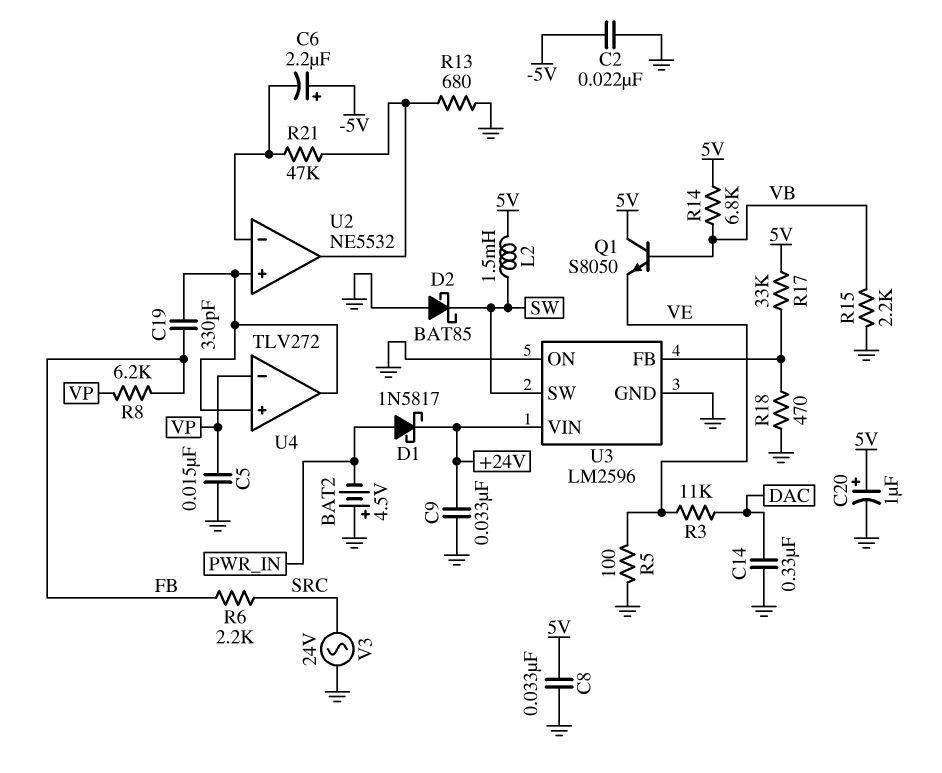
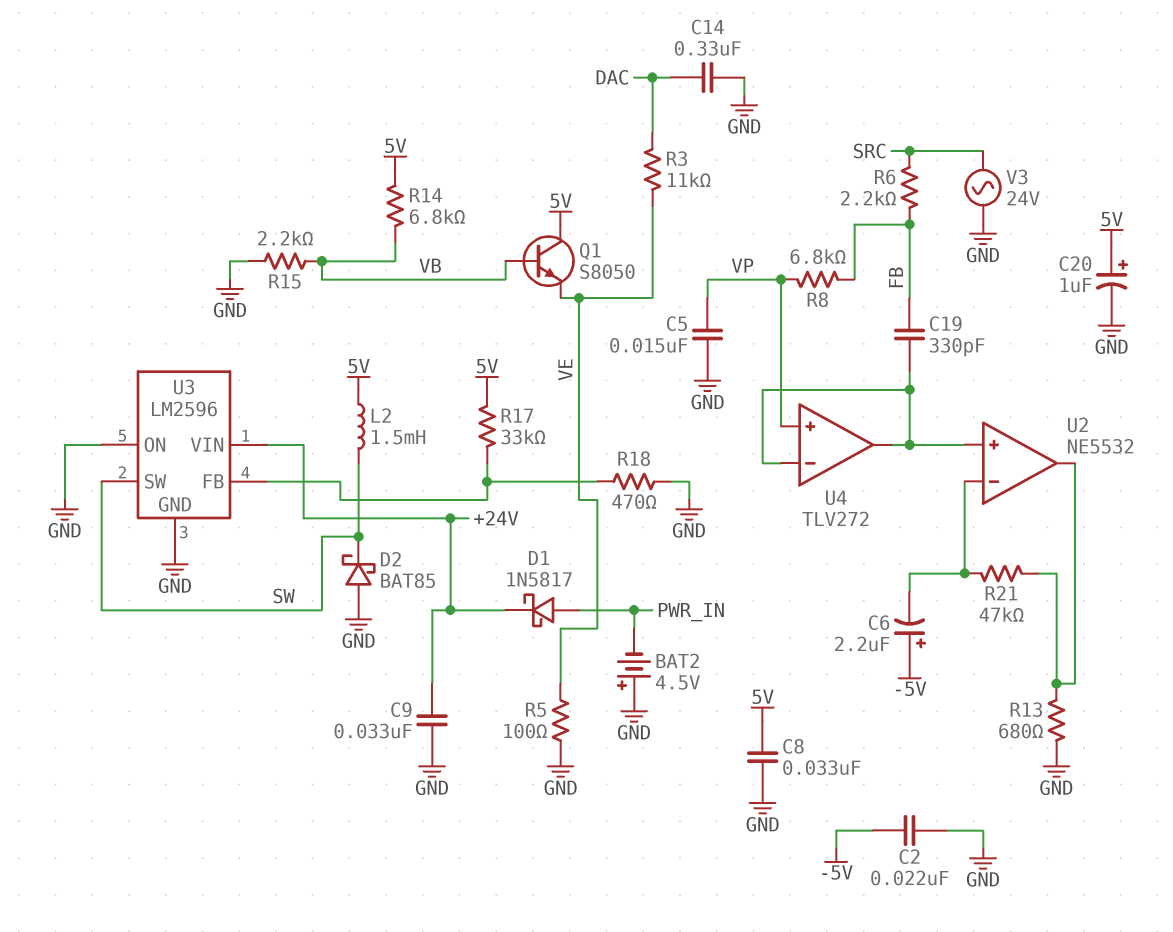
R8: 6.2k (FB, VP) -> 6.8k (FB, VP)
U4 pin in+: U2/in+ -> VP
U4 pin in-: VP -> U2/in+

